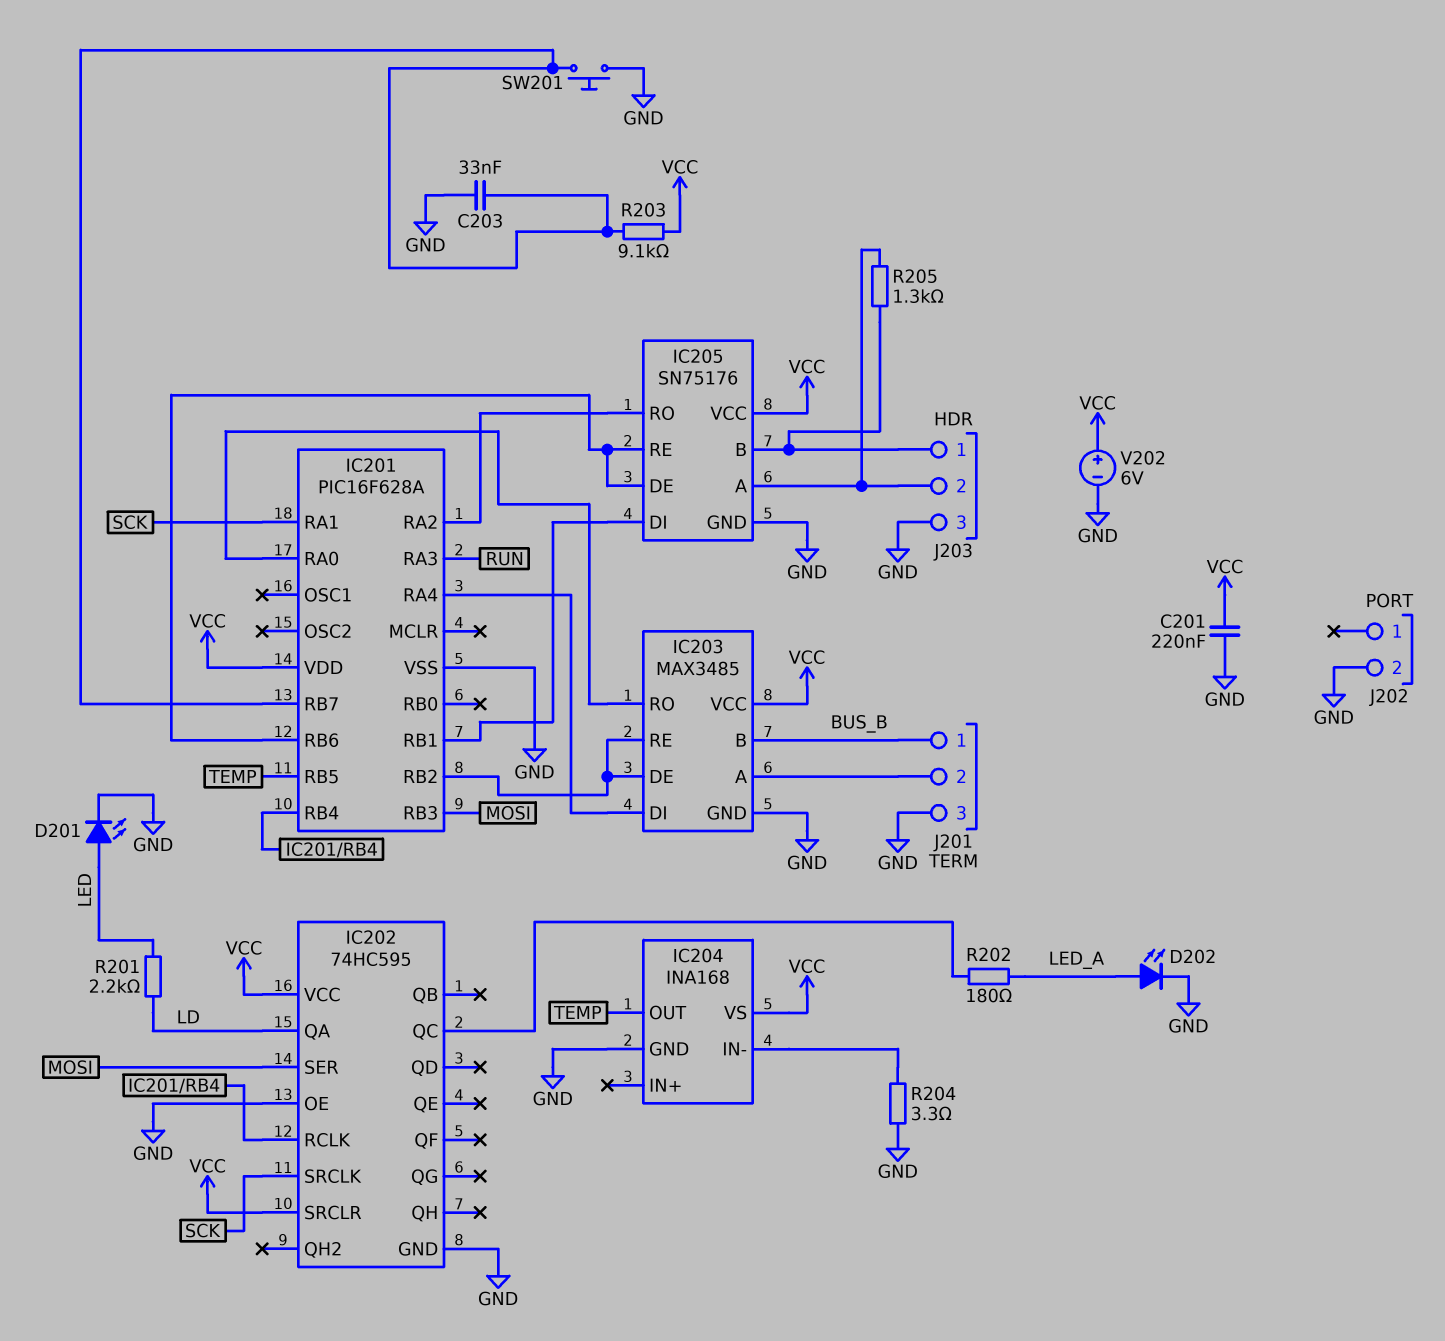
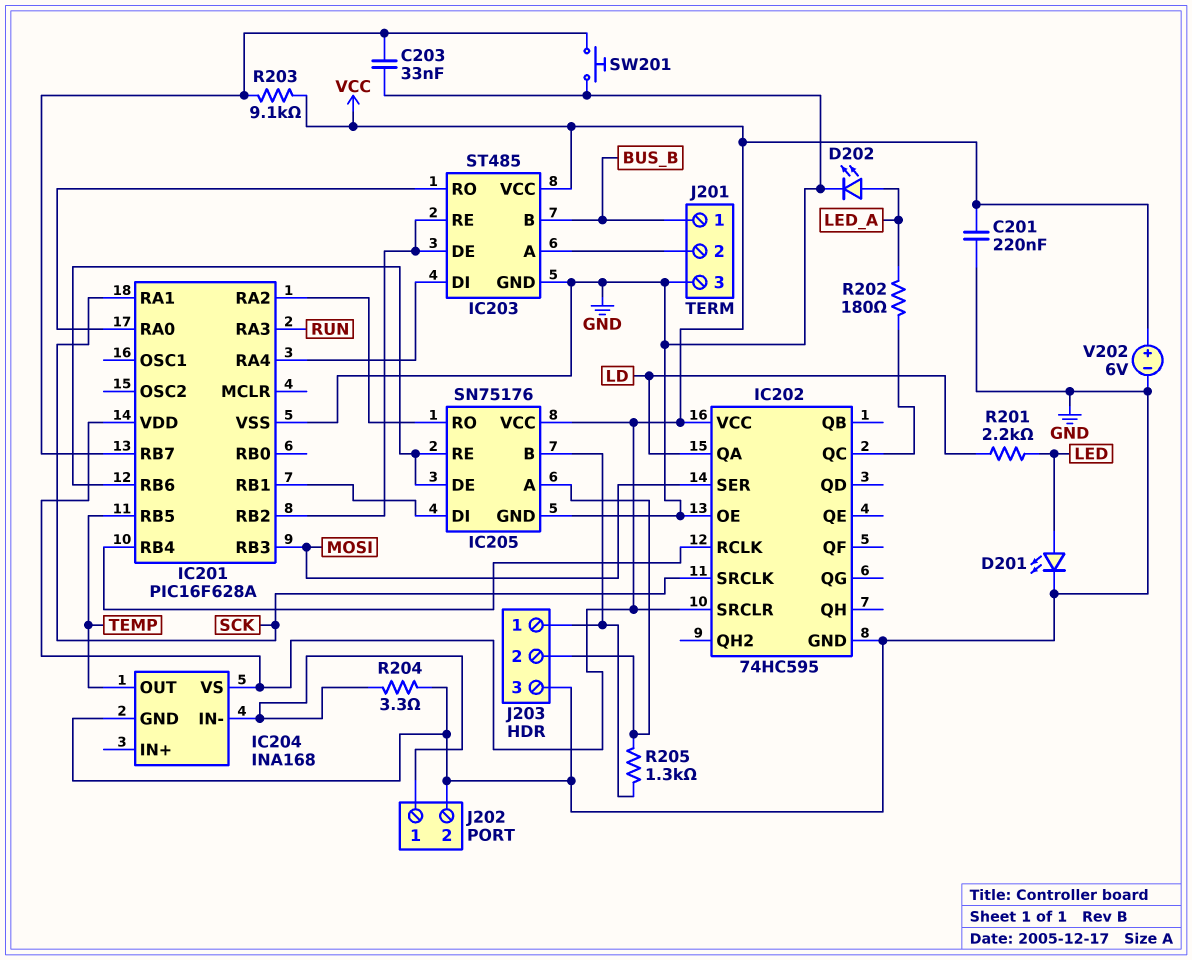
IC203: MAX3485 -> ST485
J202 pin 1: none -> IC204/IN-

